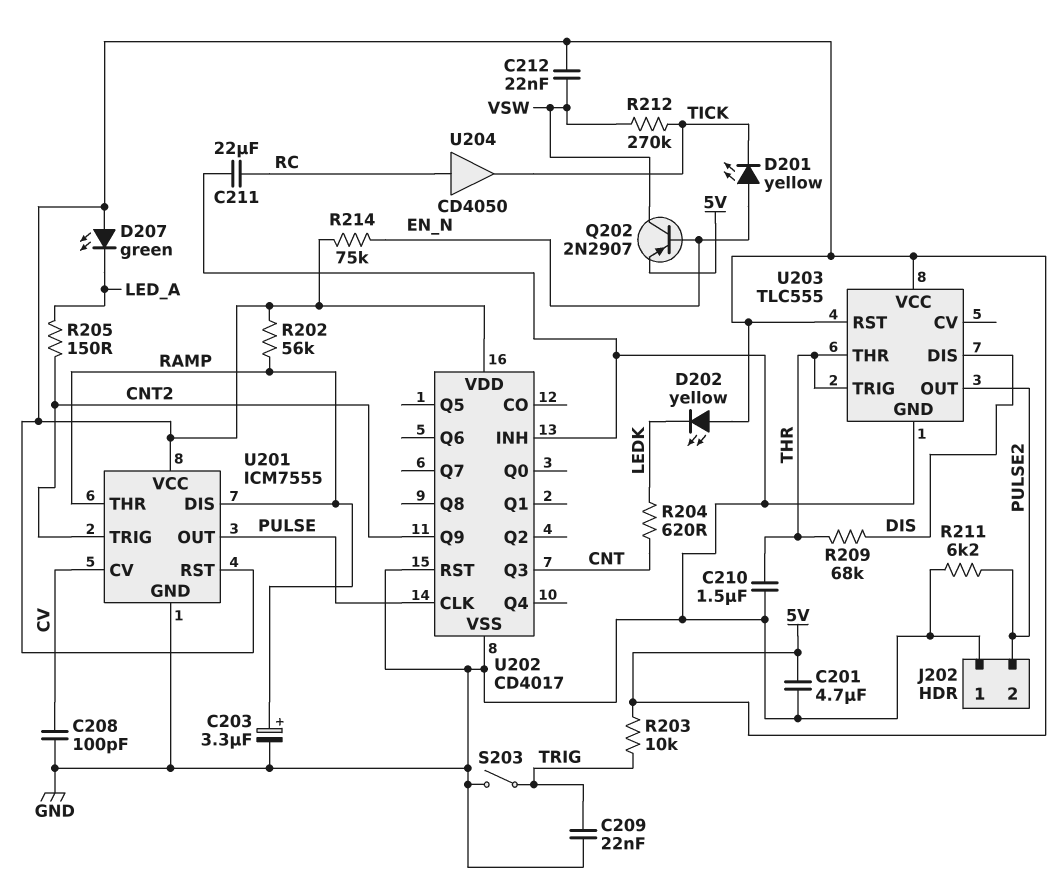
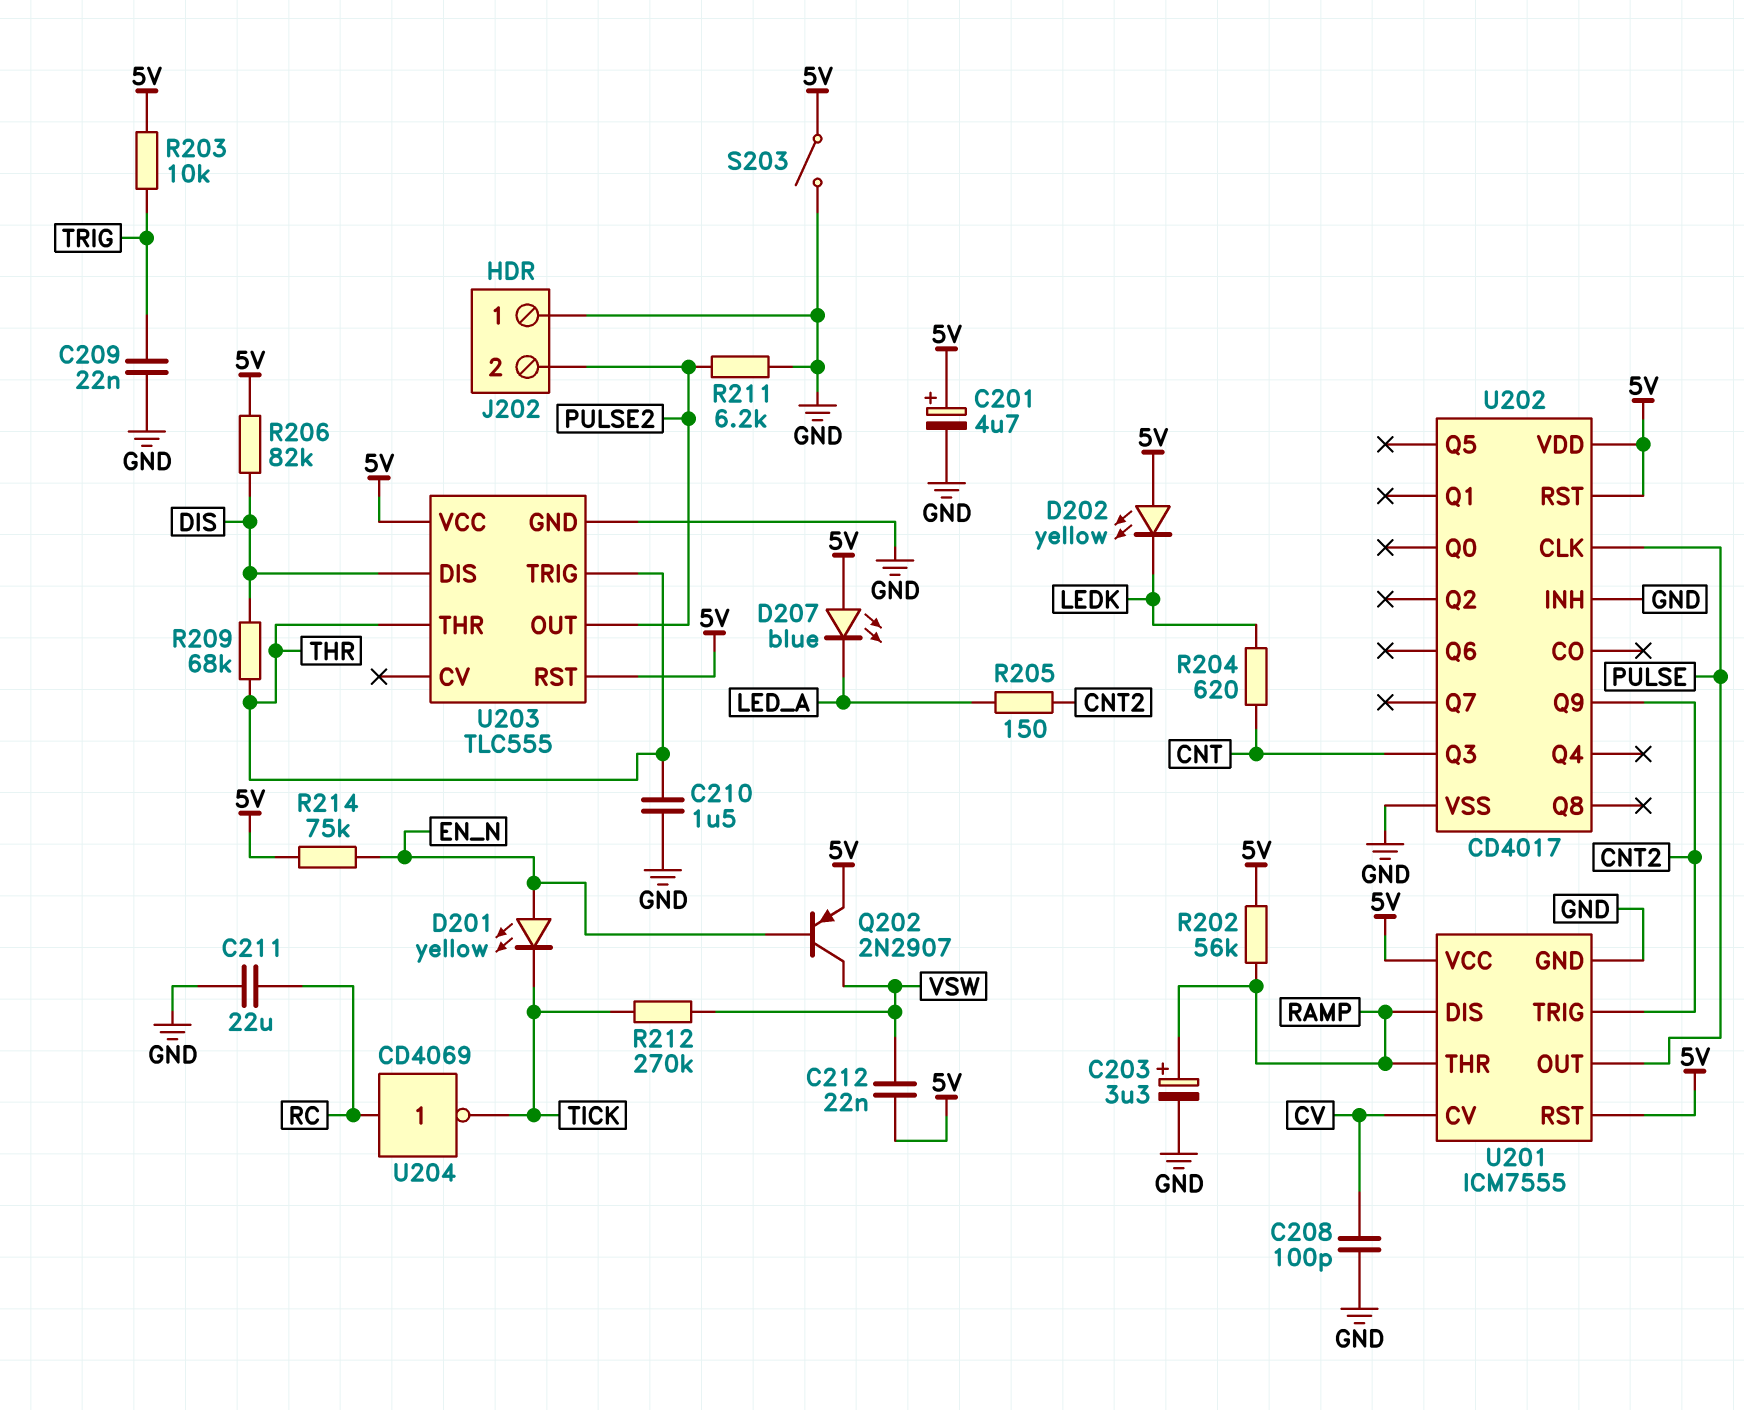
C201: 4.7uF (5V, GND) -> 4.7uF (plus 5V, minus GND)
D207: LED green (A 5V, K LED_A) -> LED blue (A 5V, K LED_A)
R206: none -> 82k (5V, DIS)
S203: switch (GND, TRIG) -> switch (5V, GND)
U202 pin RST: GND -> 5V
U204: buffer CD4050 (in RC, out TICK) -> NOT CD4069 (in RC, out TICK)

